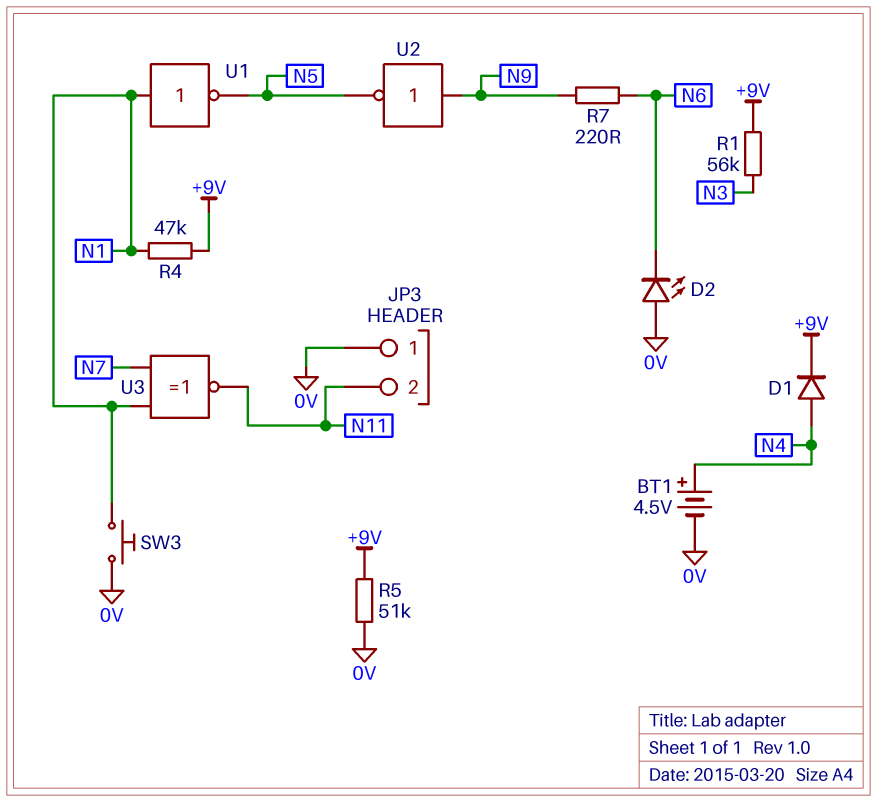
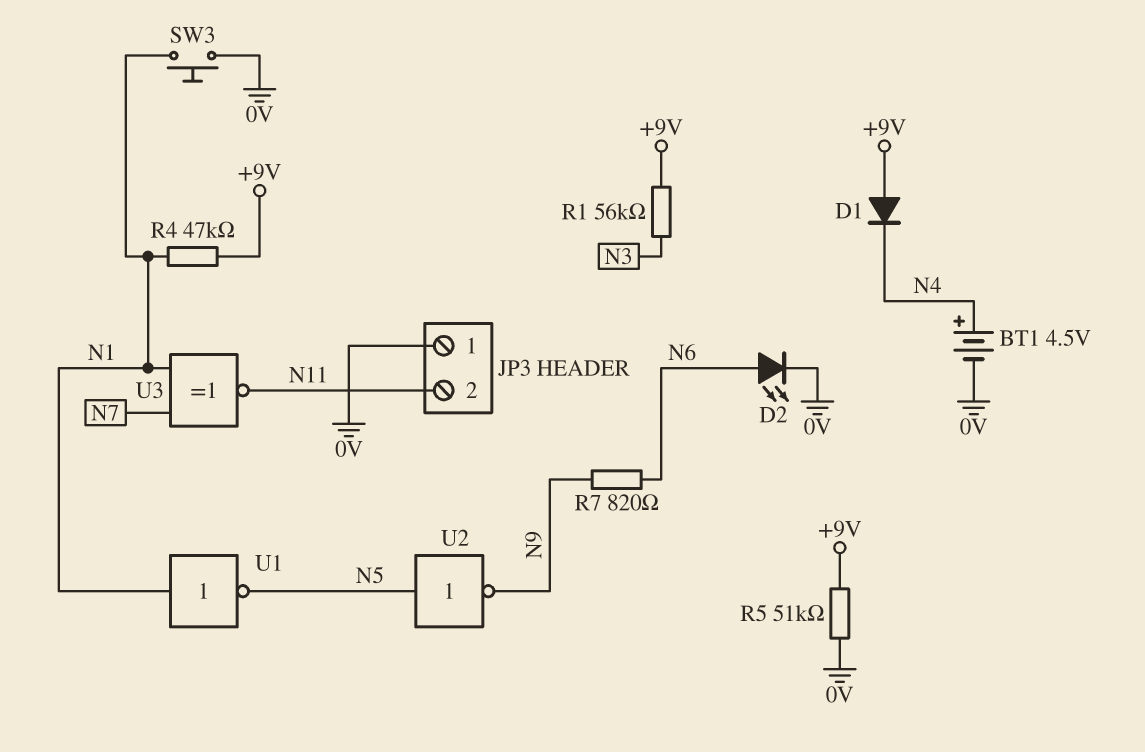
D1: diode (A N4, K +9V) -> diode (A +9V, K N4)
D2: LED (A 0V, K N6) -> LED (A N6, K 0V)
R7: 220 (N6, N9) -> 820 (N6, N9)
U2: NOT (in N9, out N5) -> NOT (in N5, out N9)

